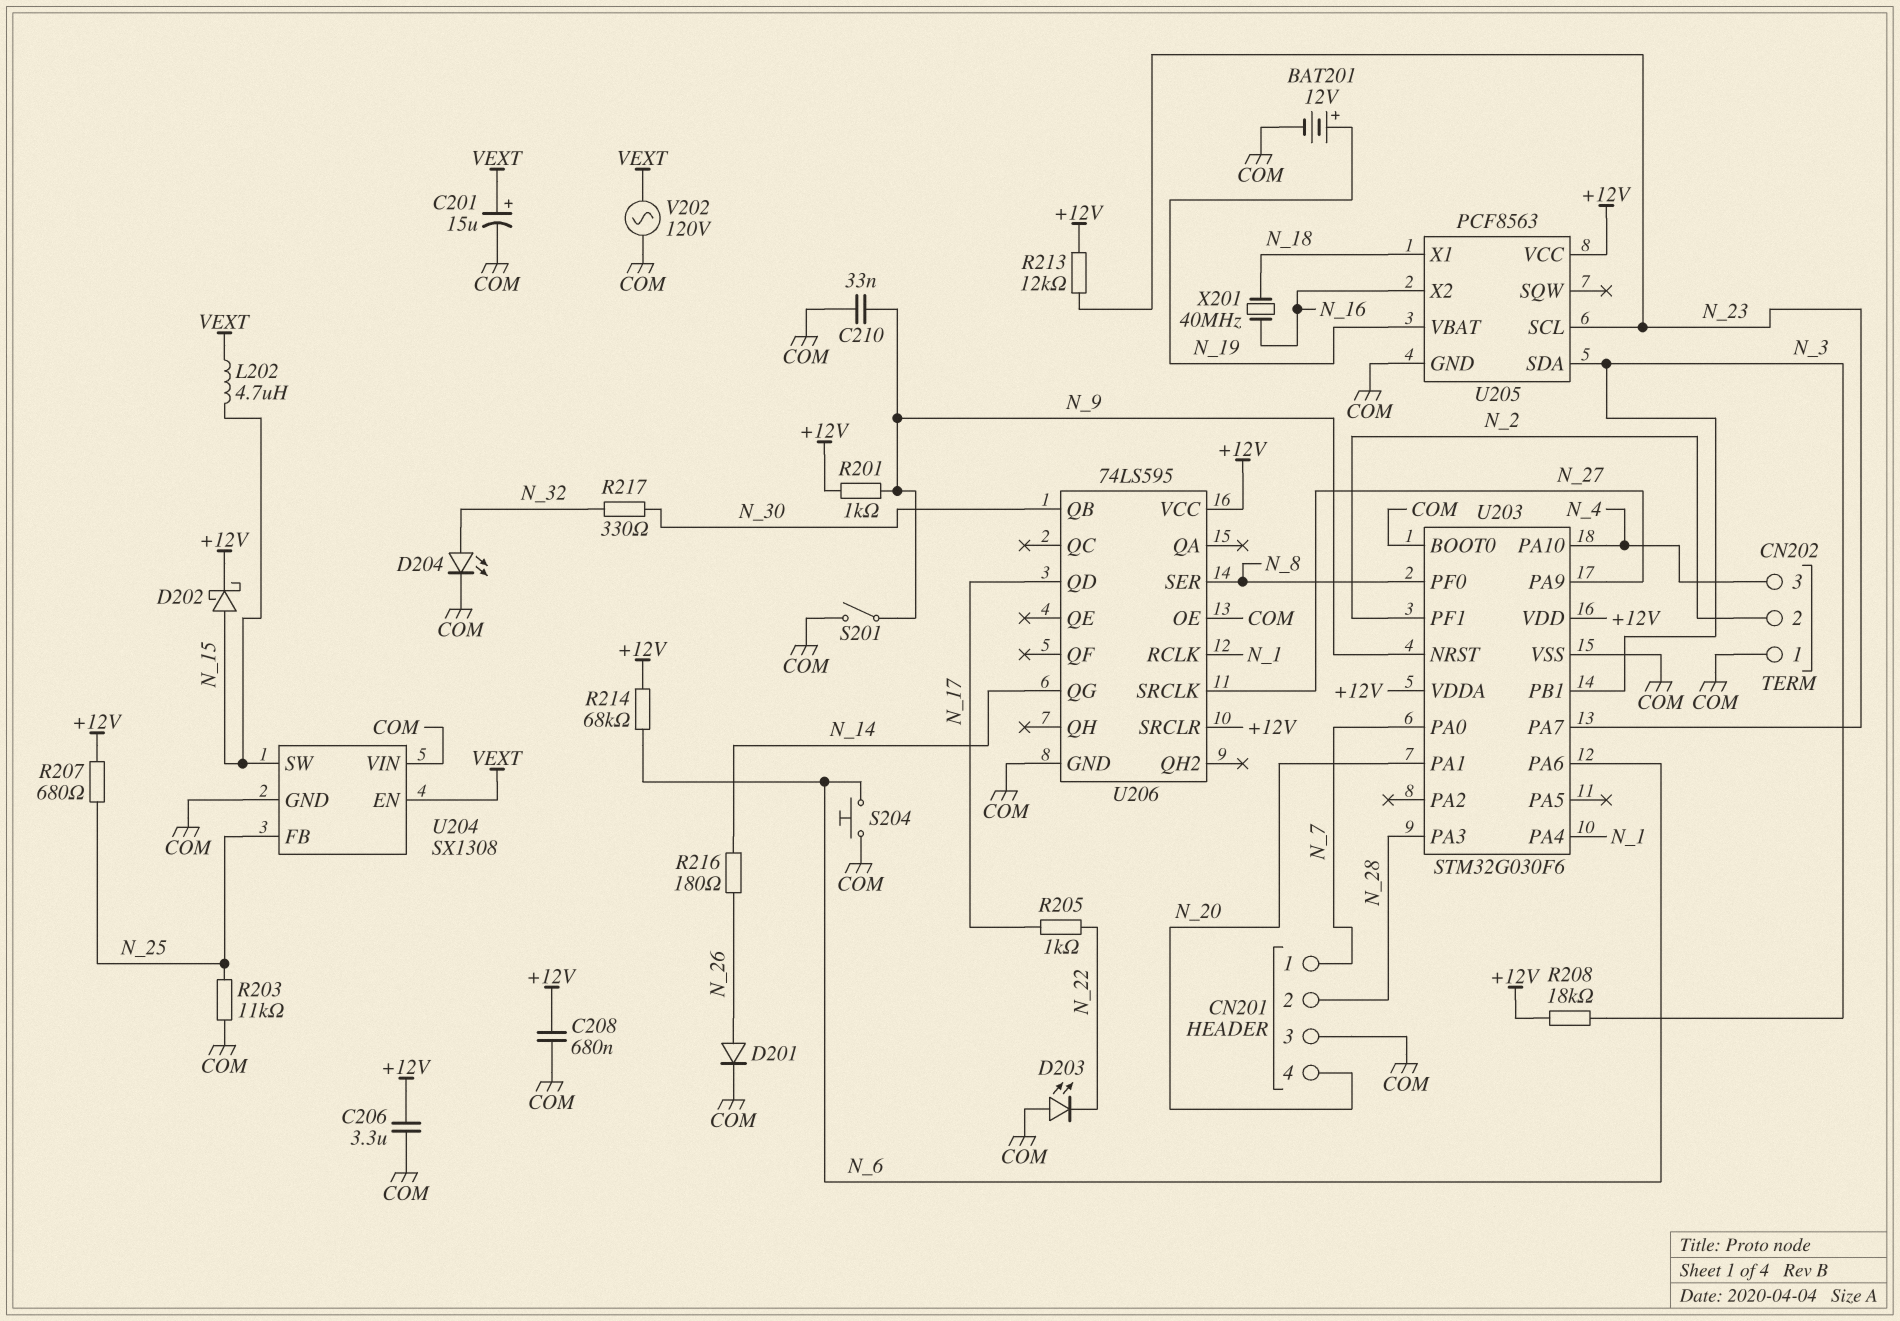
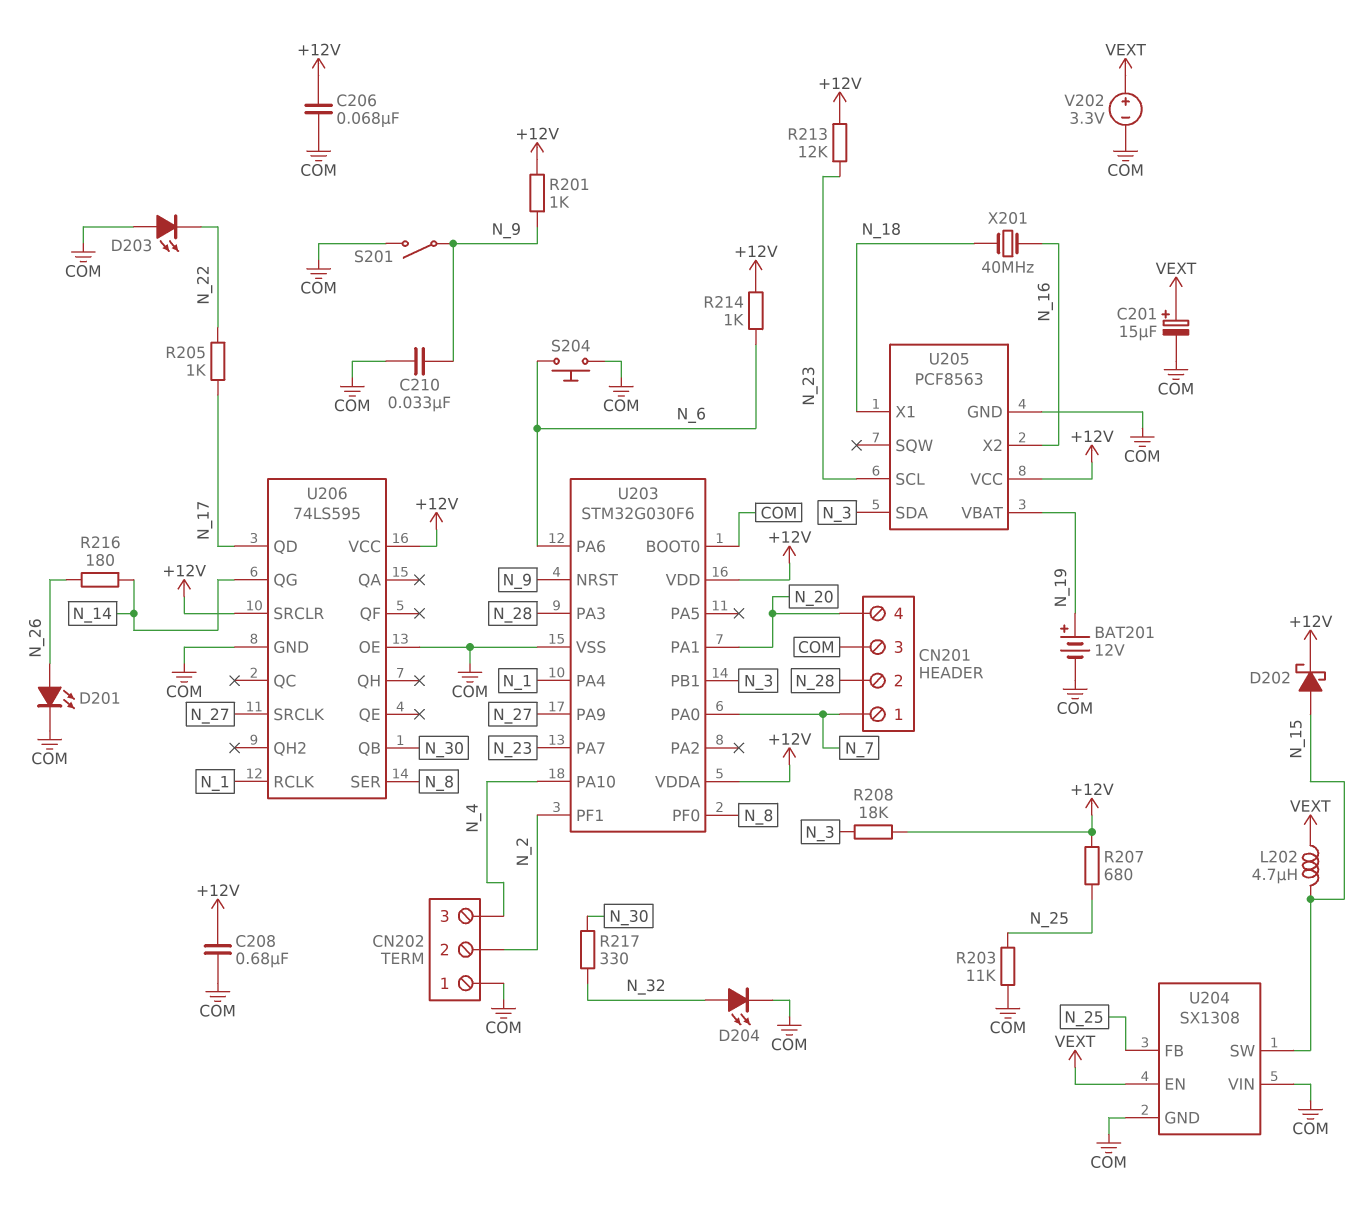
C206: 3.3uF (+12V, COM) -> 68nF (+12V, COM)
D201: diode (A N_26, K COM) -> LED (A N_26, K COM)
R214: 68k (+12V, N_6) -> 1k (+12V, N_6)
V202: AC 120V (COM, VEXT) -> 3.3V (plus VEXT, minus COM)

